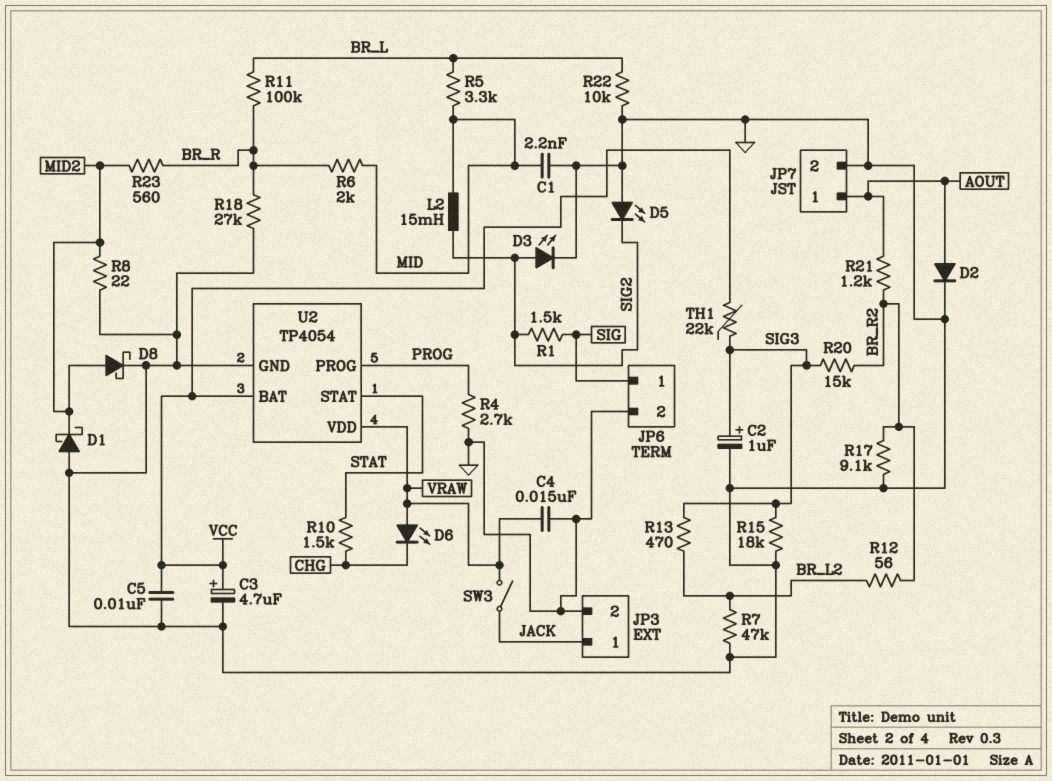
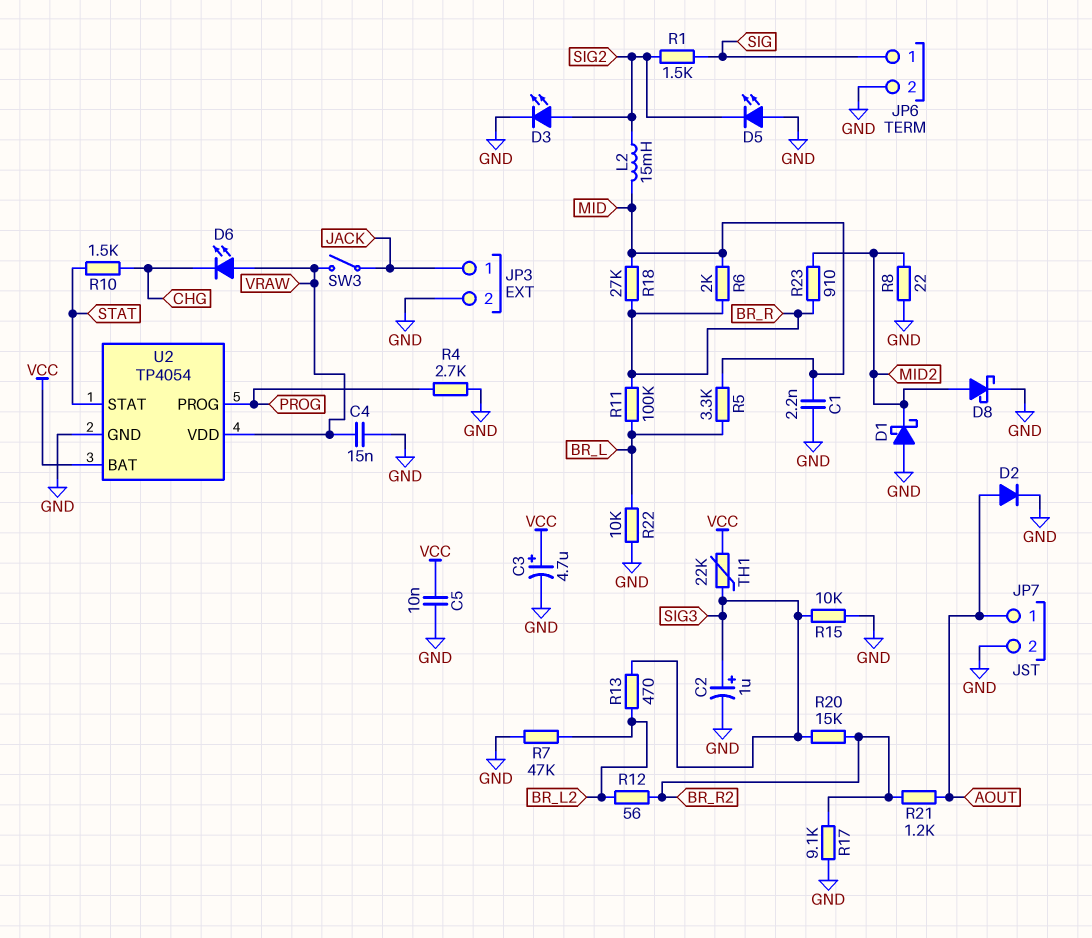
R15: 18k (GND, SIG3) -> 10k (GND, SIG3)
R18: 27k (BR_R, GND) -> 27k (BR_R, MID)
R23: 560 (BR_R, MID2) -> 910 (BR_R, MID2)

